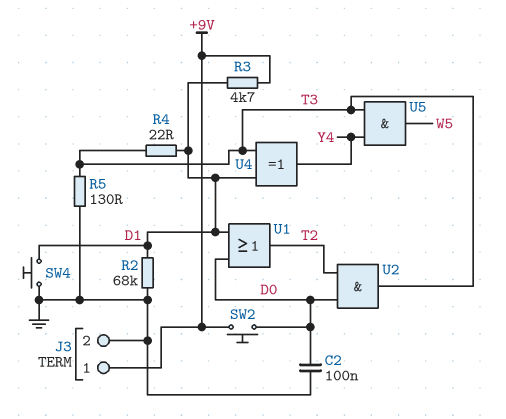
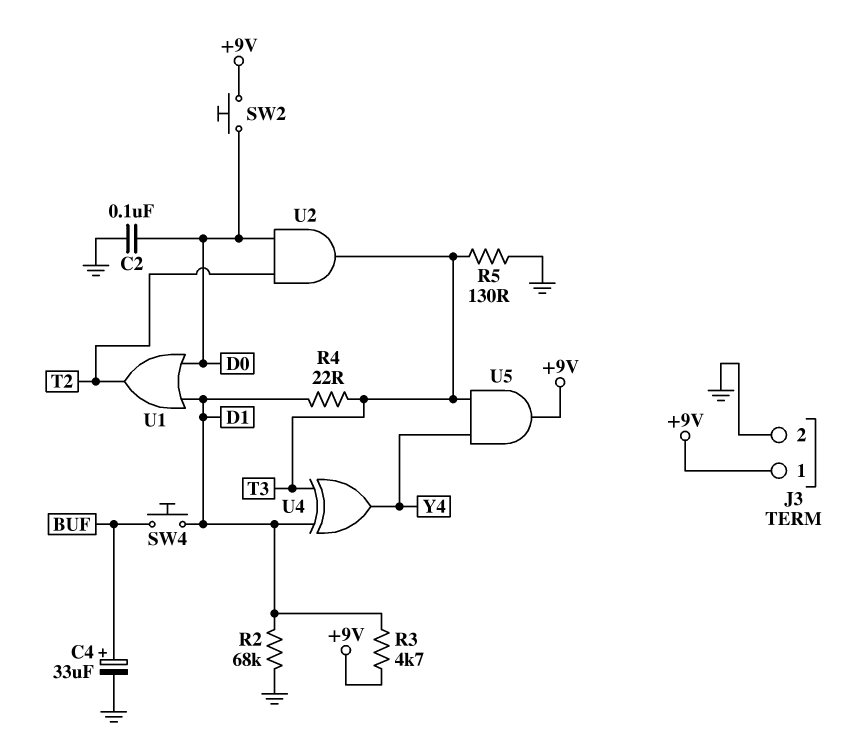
C4: none -> 33uF (plus BUF, minus GND)
SW4: button (D1, GND) -> button (BUF, D1)
U5: AND (in T3, in Y4, out W5) -> AND (in T3, in Y4, out +9V)

